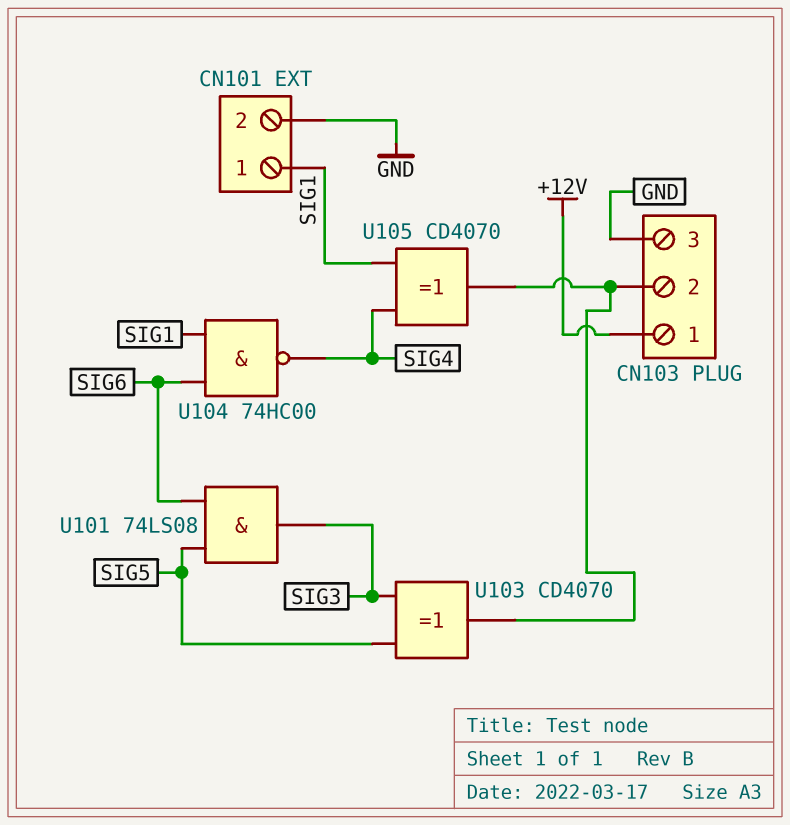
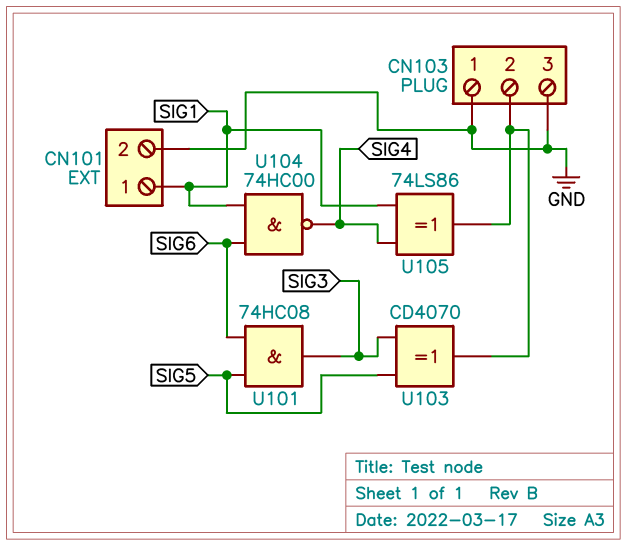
CN103 pin 1: +12V -> GND
U101: AND 74LS08 (in SIG5, in SIG6, out SIG3) -> AND 74HC08 (in SIG5, in SIG6, out SIG3)
U105: XOR CD4070 (in SIG1, in SIG4, out CN103/2) -> XOR 74LS86 (in SIG1, in SIG4, out CN103/2)

